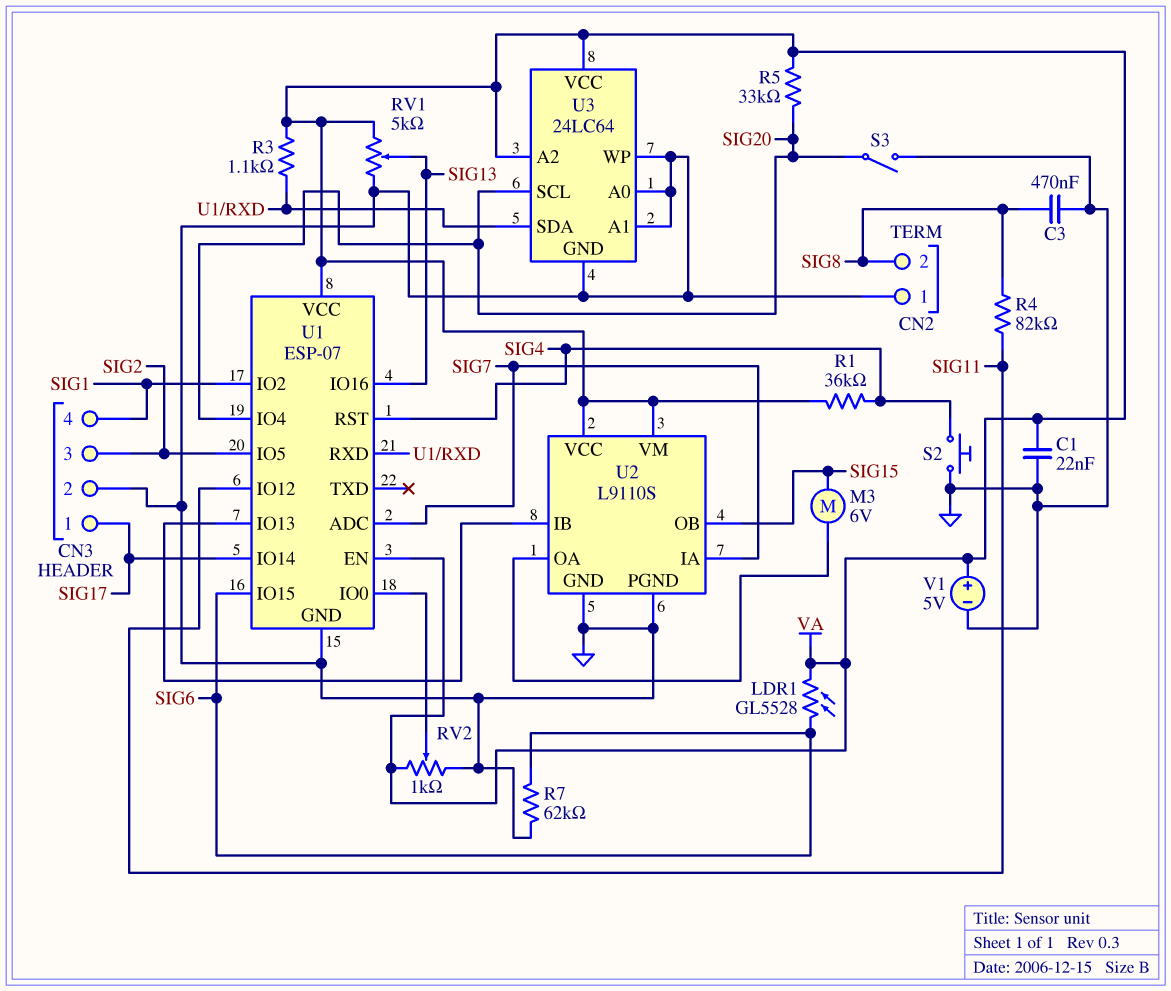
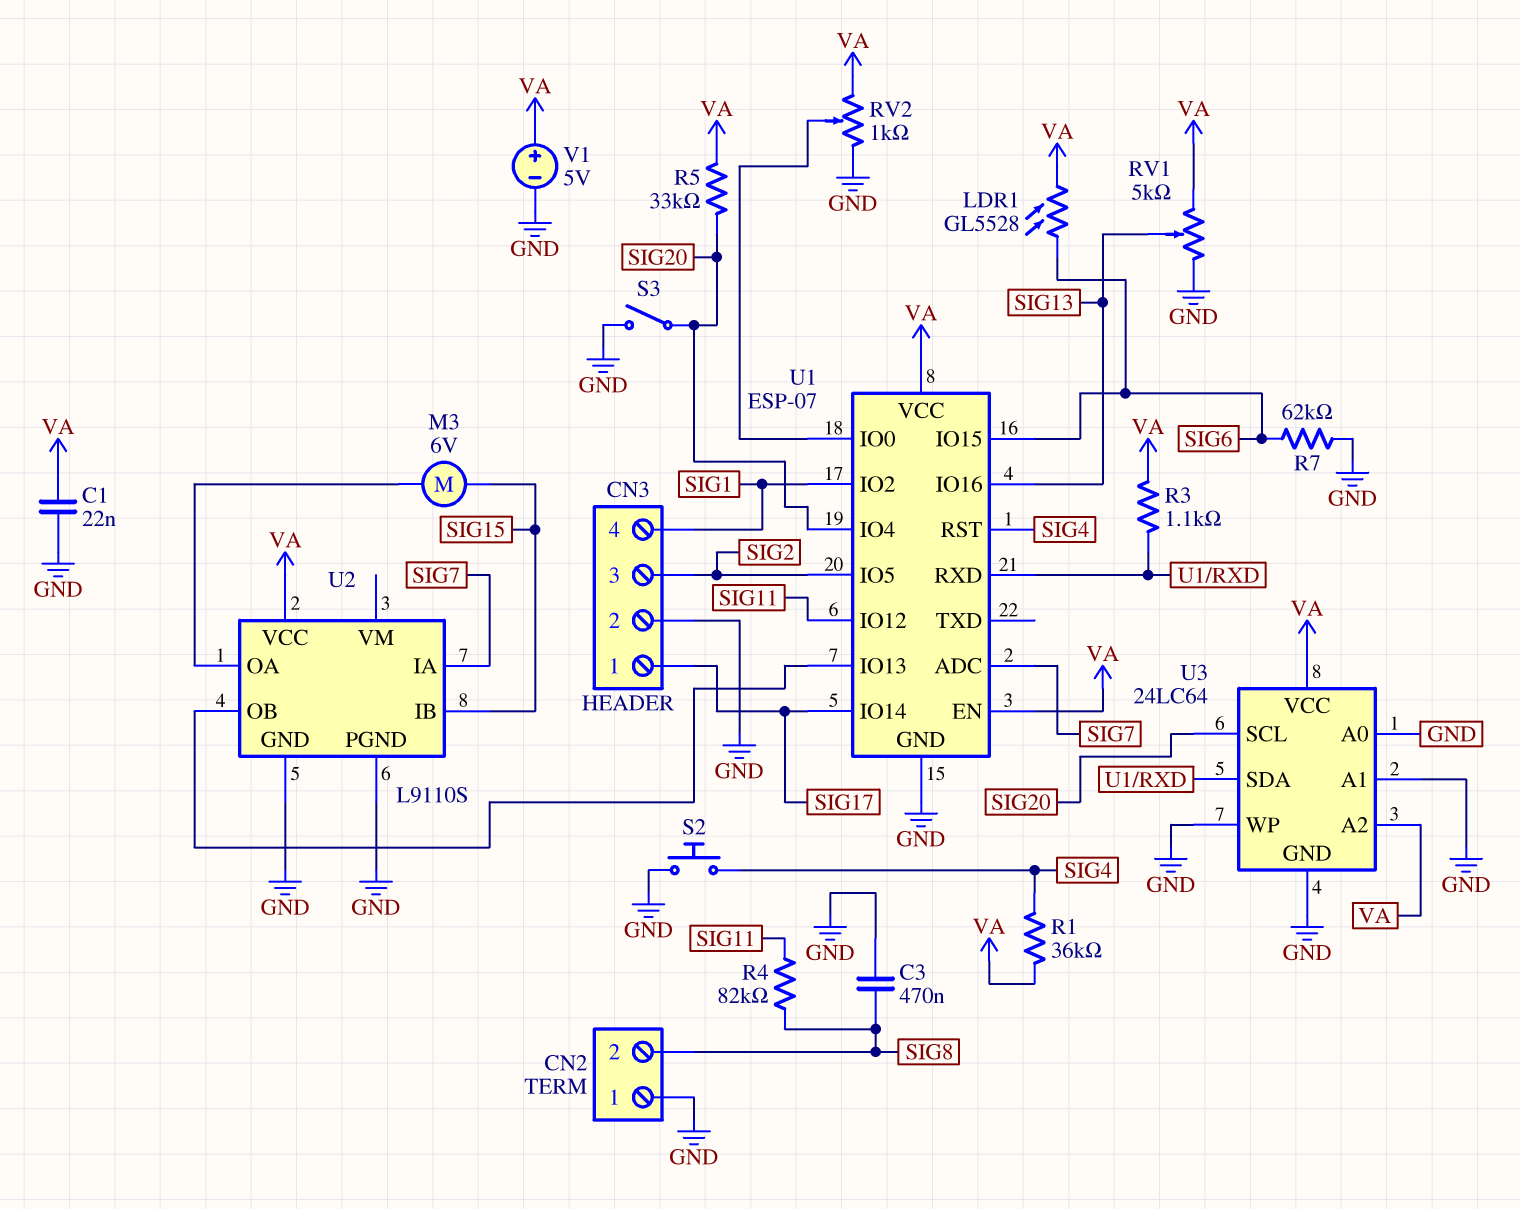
U2 pin IB: U1/IO13 -> SIG15
U2 pin OB: SIG15 -> U1/IO13
U2 pin VM: VA -> none

